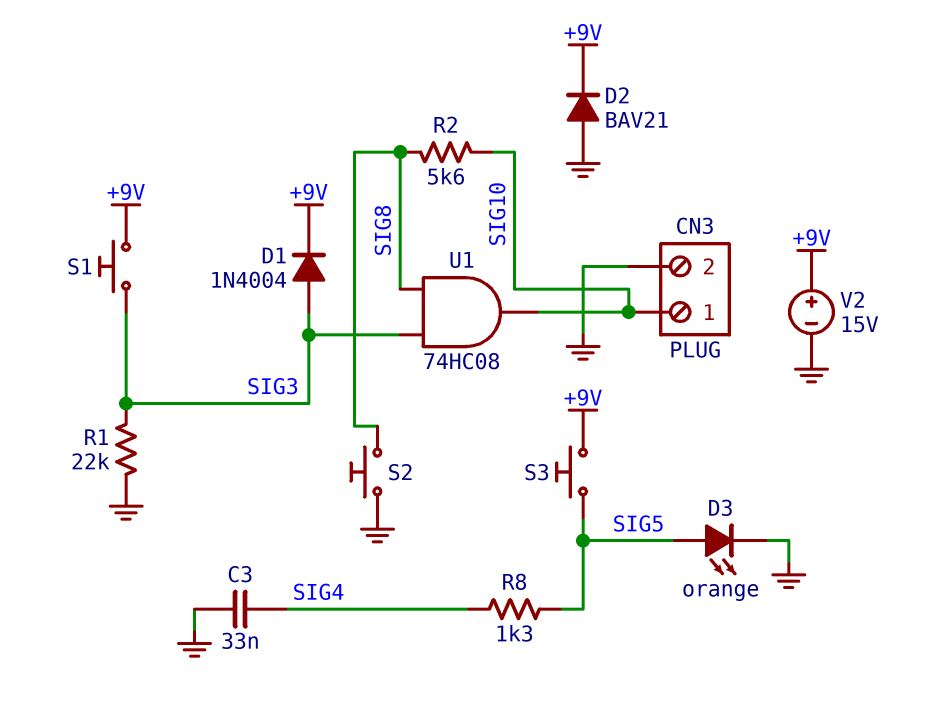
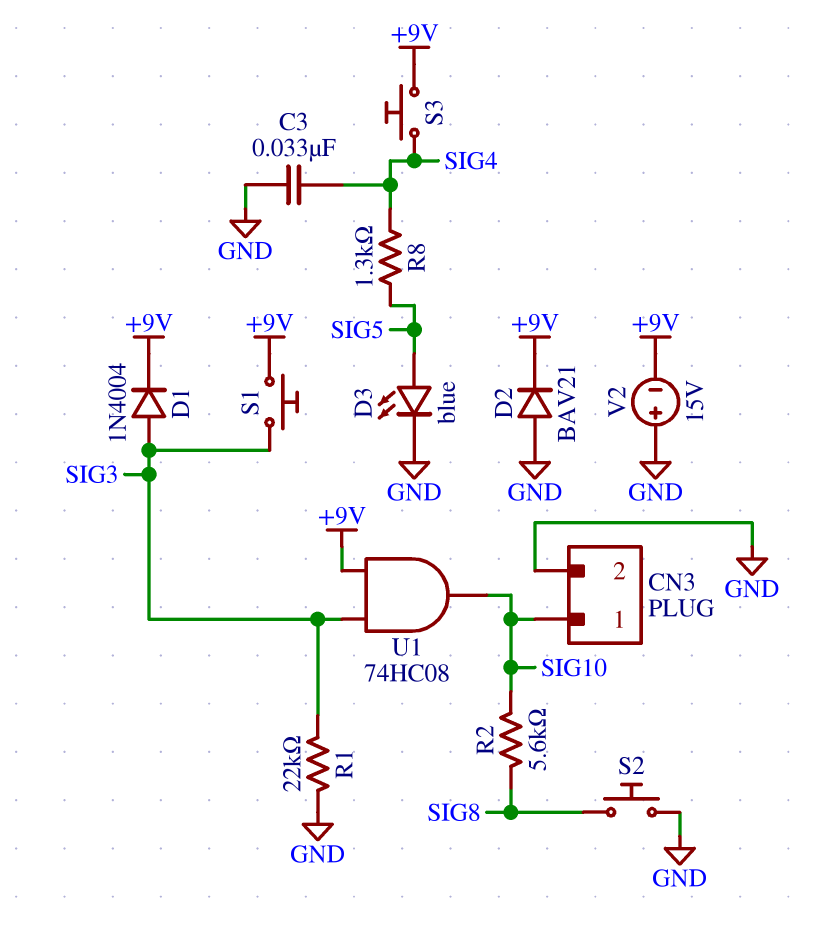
D3: LED orange (A SIG5, K GND) -> LED blue (A SIG5, K GND)
S3: button (+9V, SIG5) -> button (+9V, SIG4)
U1: AND 74HC08 (in SIG3, in SIG8, out SIG10) -> AND 74HC08 (in +9V, in SIG3, out SIG10)
V2: 15V (plus +9V, minus GND) -> 15V (plus GND, minus +9V)

